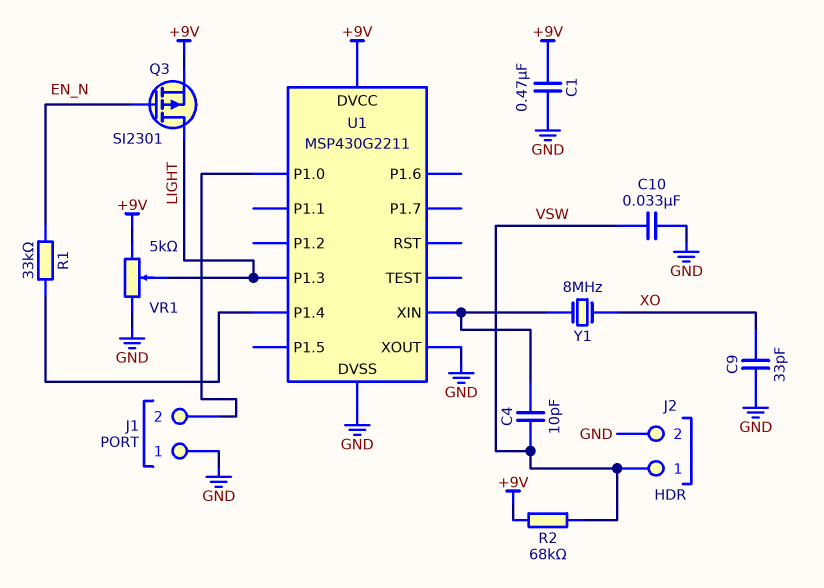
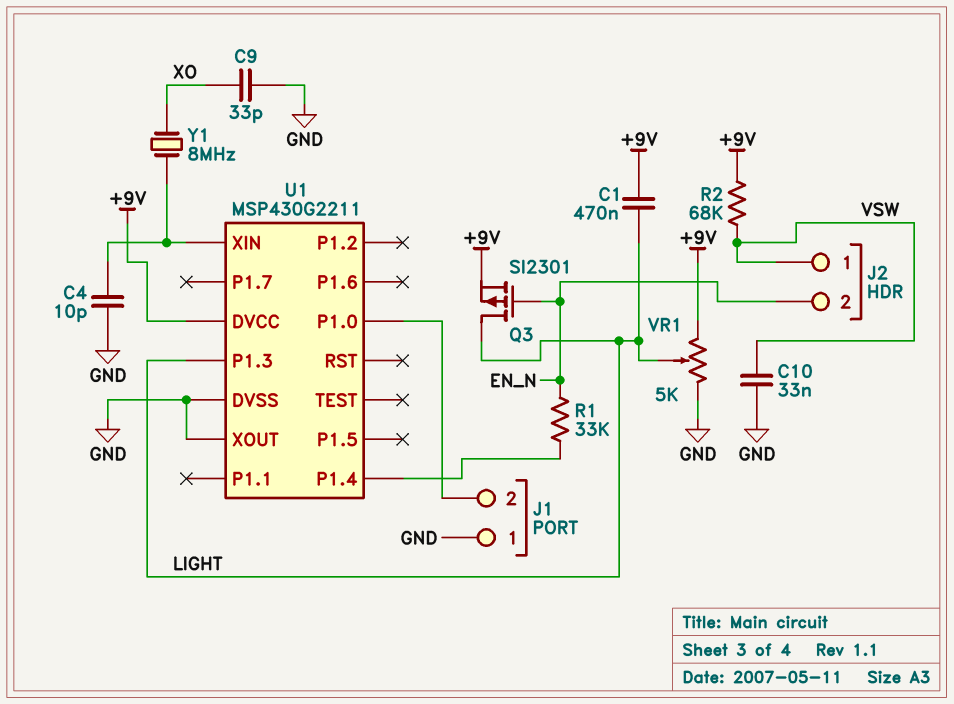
C1: 470nF (+9V, GND) -> 470nF (+9V, LIGHT)
C4: 10pF (U1/XIN, VSW) -> 10pF (GND, U1/XIN)
J2 pin 2: GND -> EN_N

